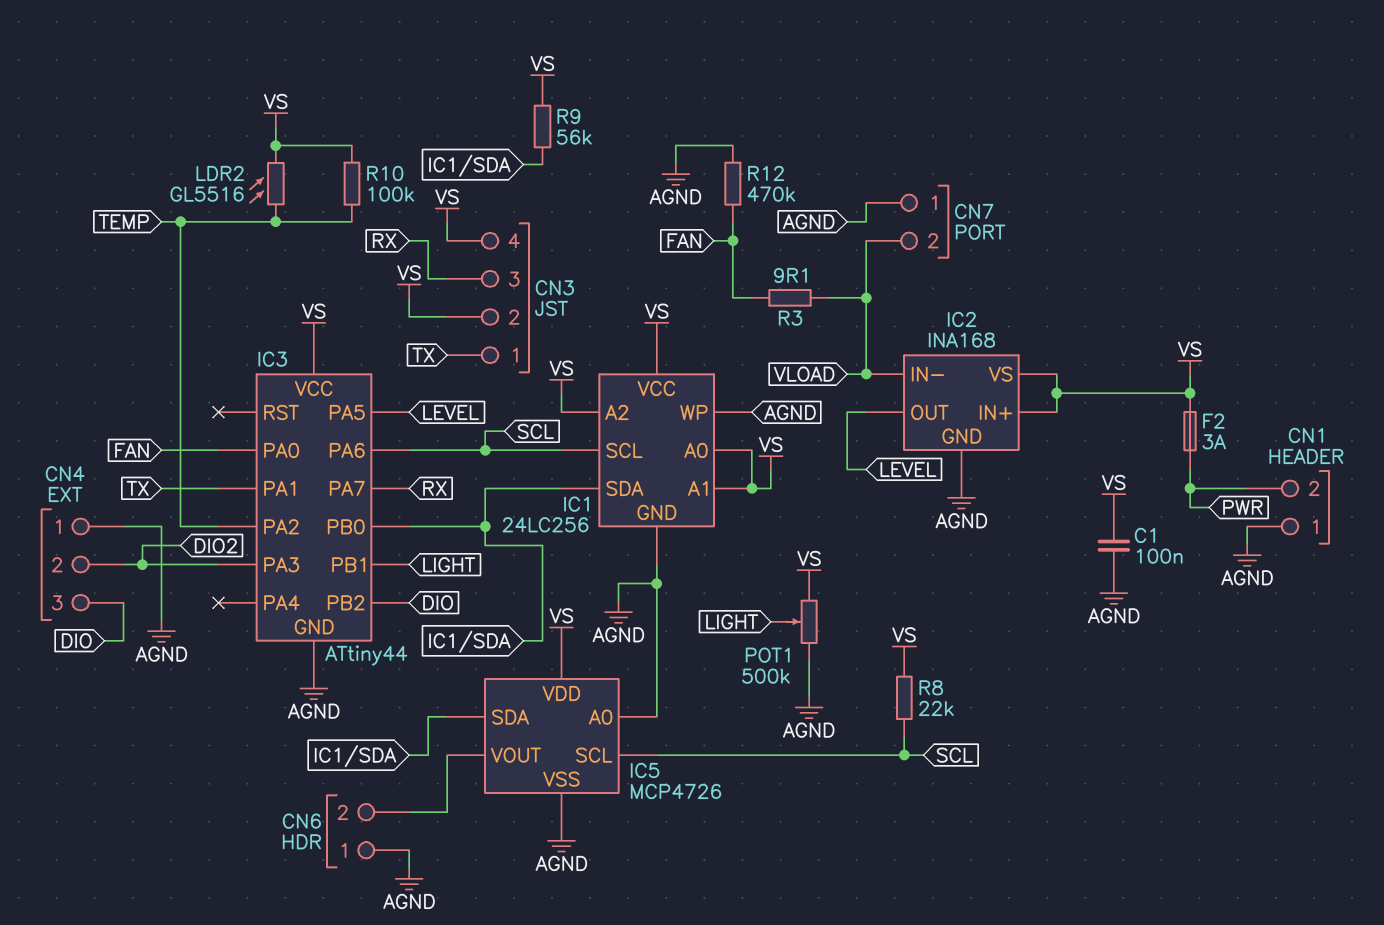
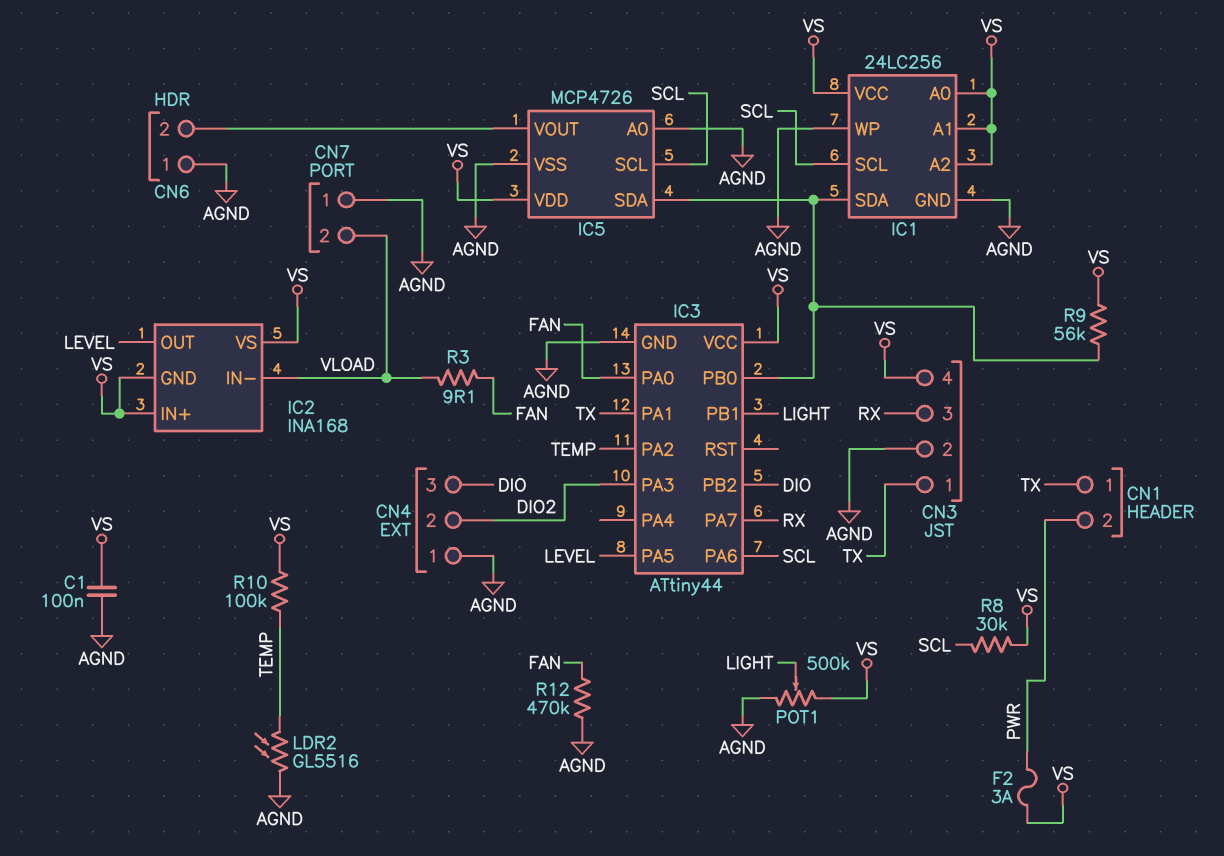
CN1 pin 1: AGND -> TX
CN3 pin 2: VS -> AGND
IC2 pin GND: AGND -> VS
LDR2: GL5516 (TEMP, VS) -> GL5516 (AGND, TEMP)
R8: 22k (SCL, VS) -> 30k (SCL, VS)

